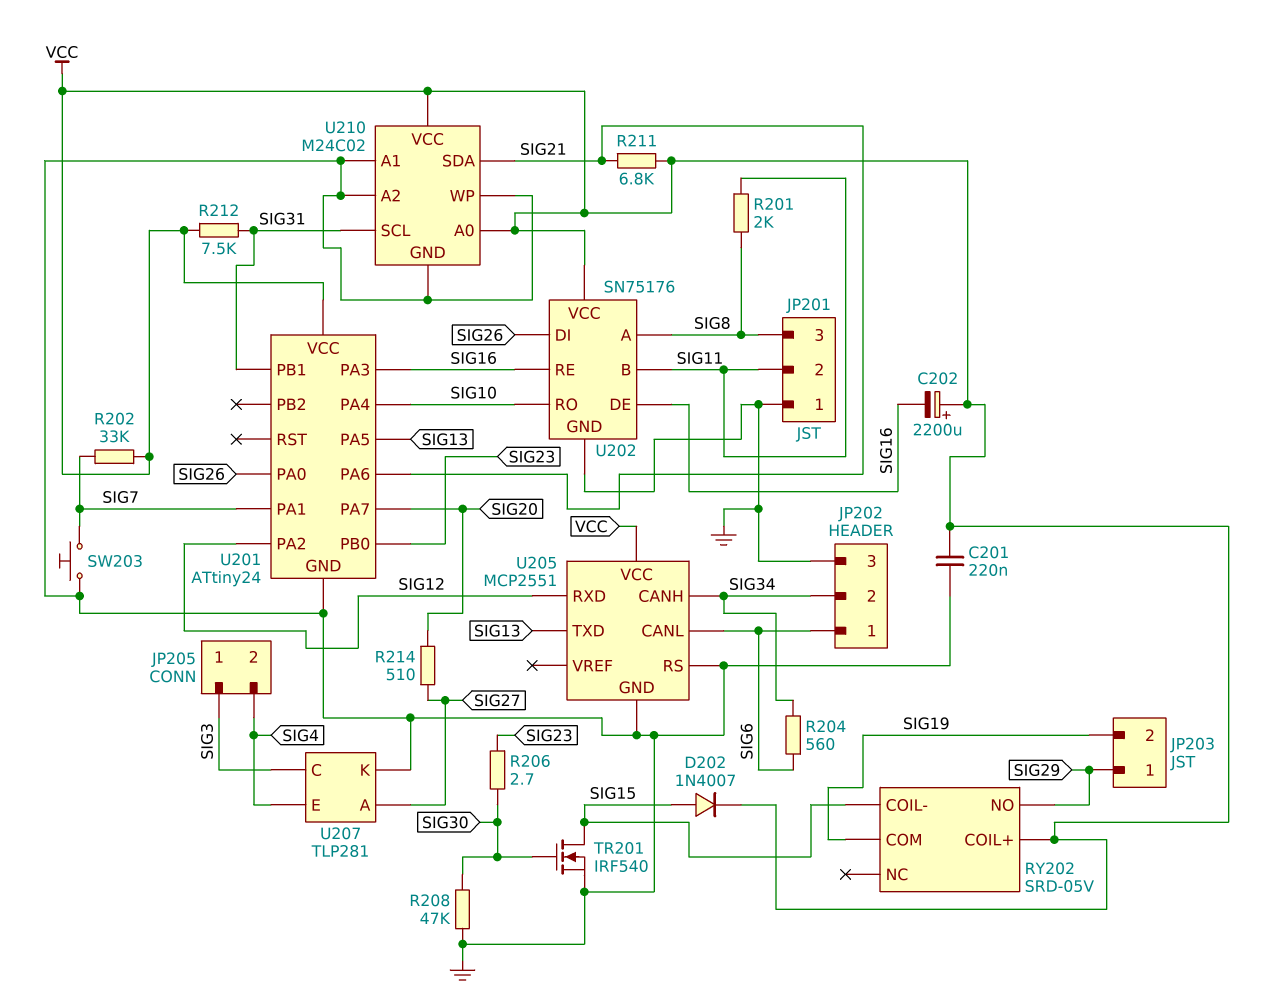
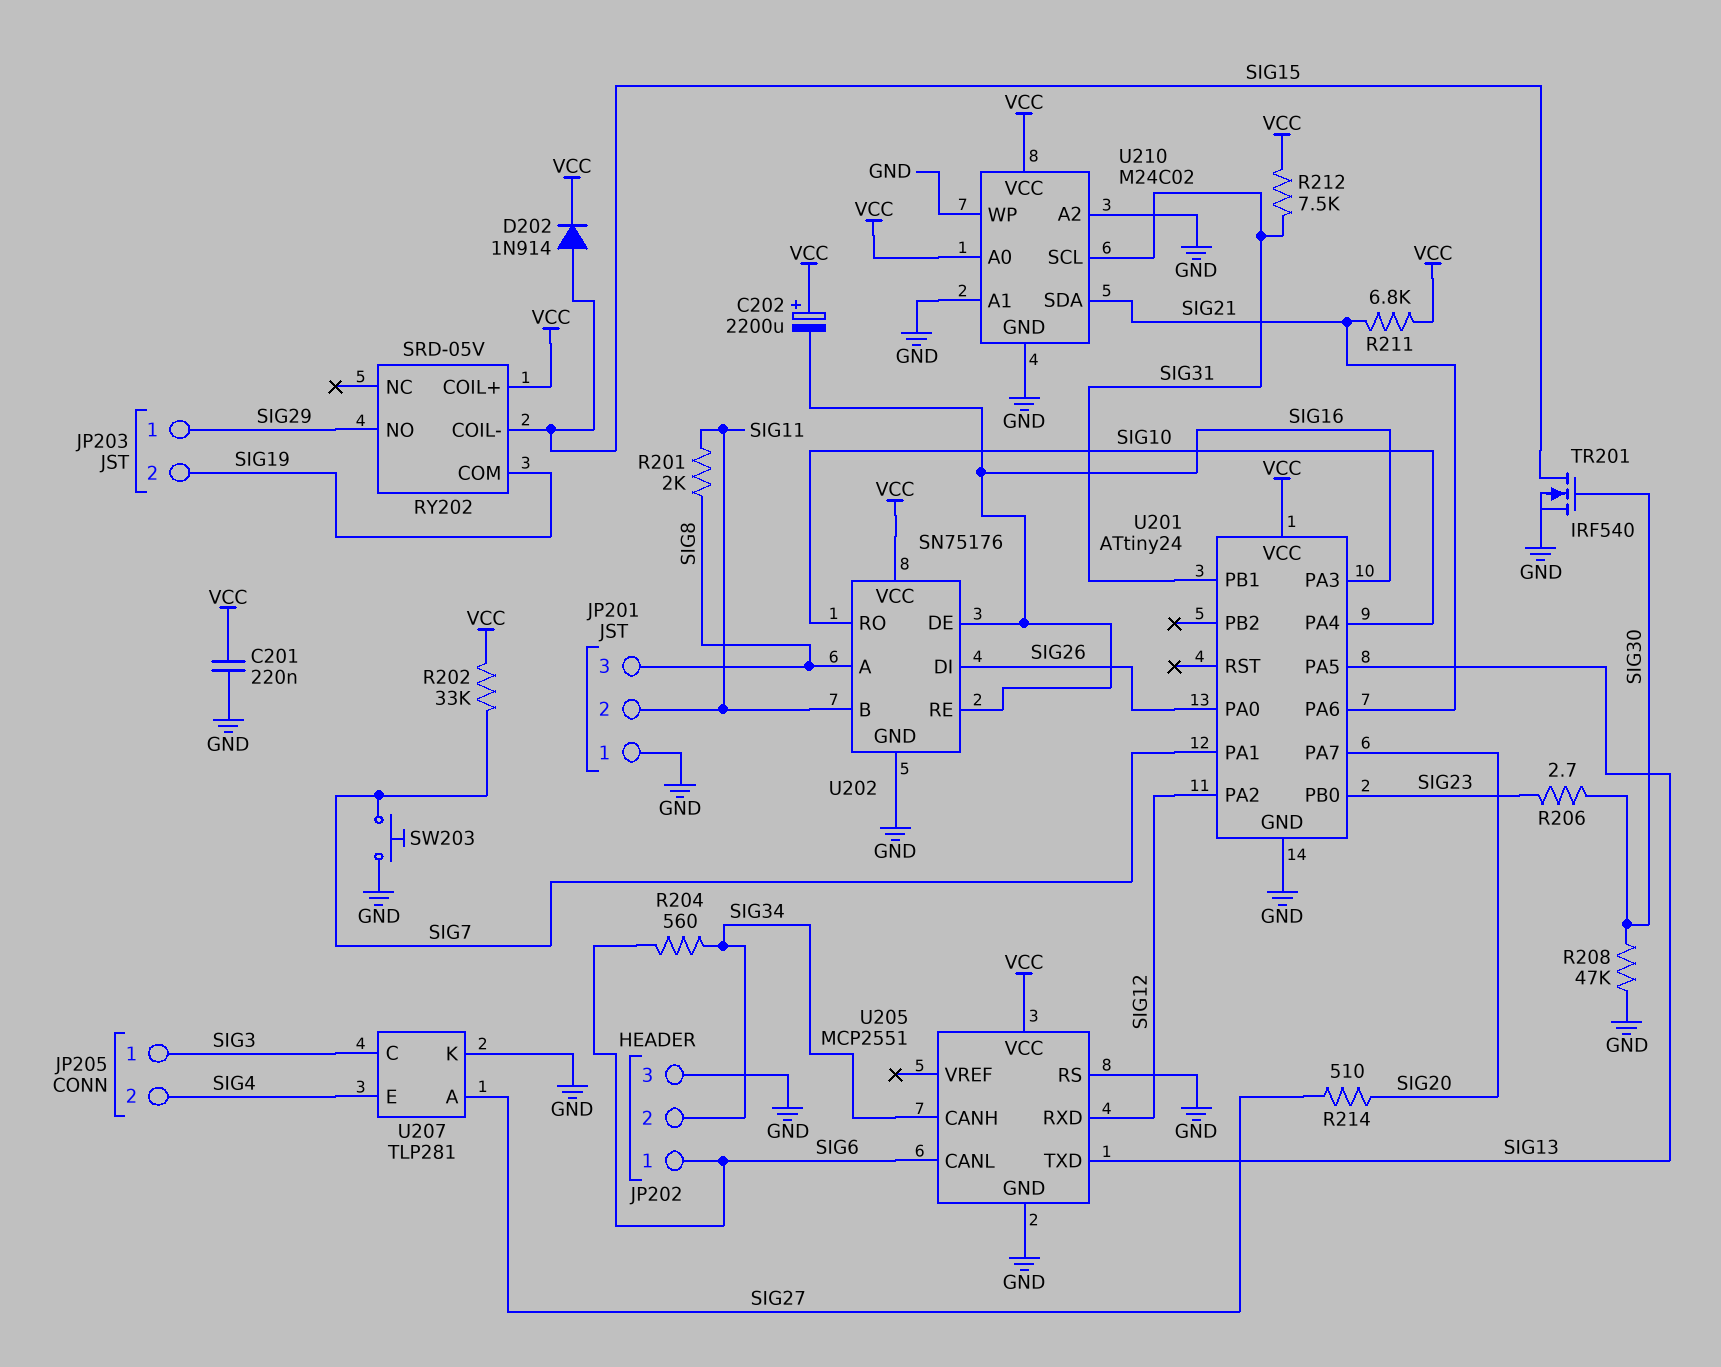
D202: diode 1N4007 (A SIG15, K VCC) -> diode 1N914 (A SIG15, K VCC)

